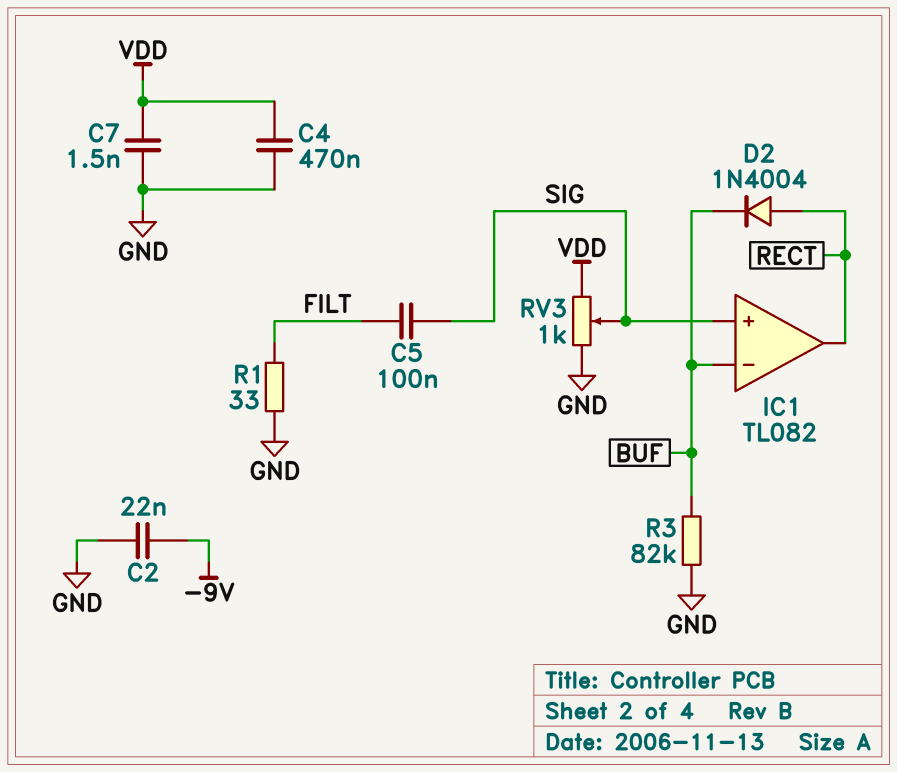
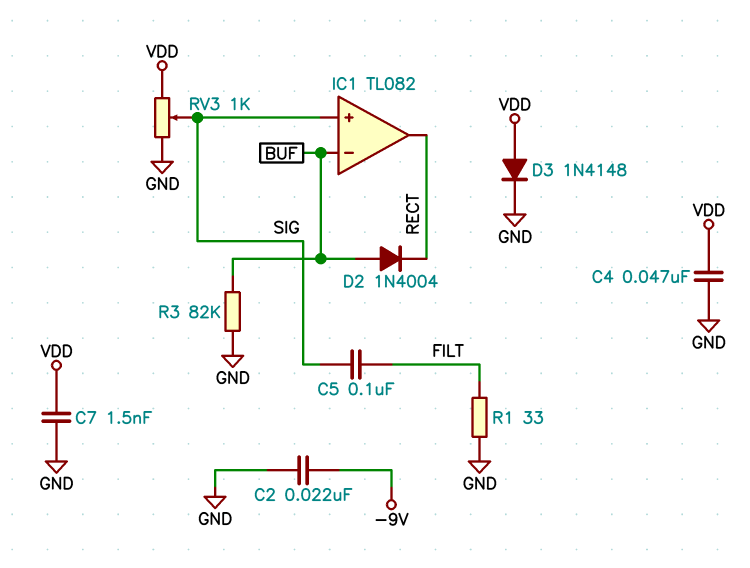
C4: 470nF (GND, VDD) -> 47nF (GND, VDD)
D2: diode 1N4004 (A RECT, K BUF) -> diode 1N4004 (A BUF, K RECT)
D3: none -> diode 1N4148 (A VDD, K GND)

